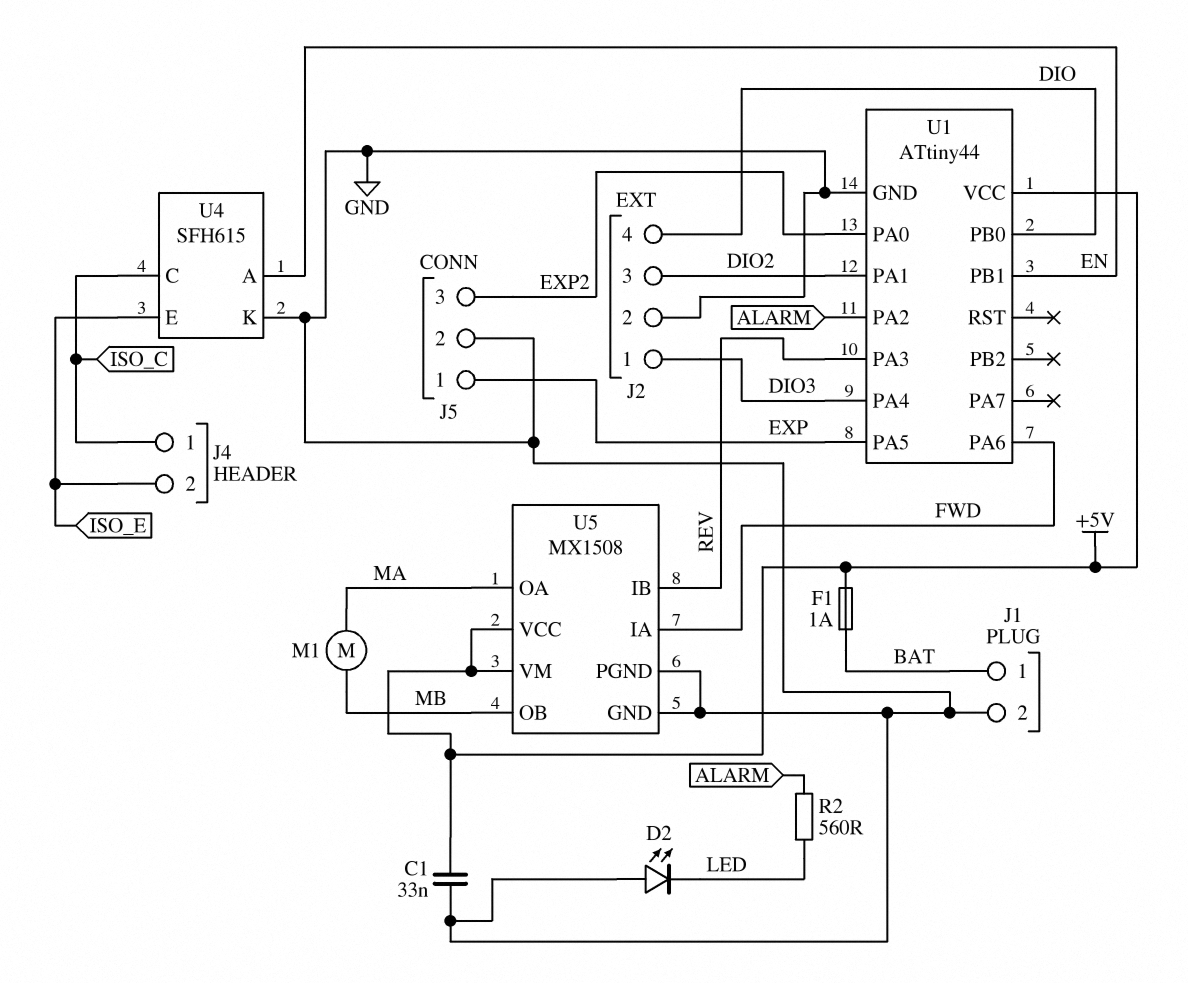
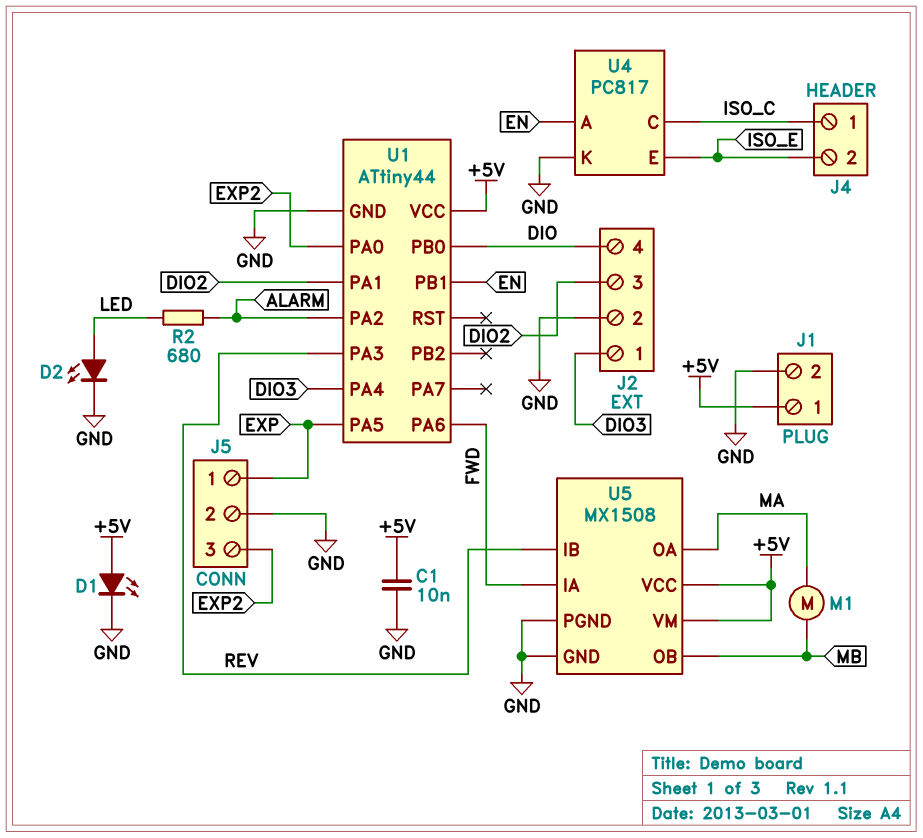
C1: 33nF (+5V, GND) -> 10nF (+5V, GND)
D1: none -> LED (A +5V, K GND)
D2: LED (A GND, K LED) -> LED (A LED, K GND)
F1: 1A (+5V, BAT) -> none
J1 pin 1: BAT -> +5V
R2: 560 (ALARM, LED) -> 680 (ALARM, LED)
U4: SFH615 -> PC817

